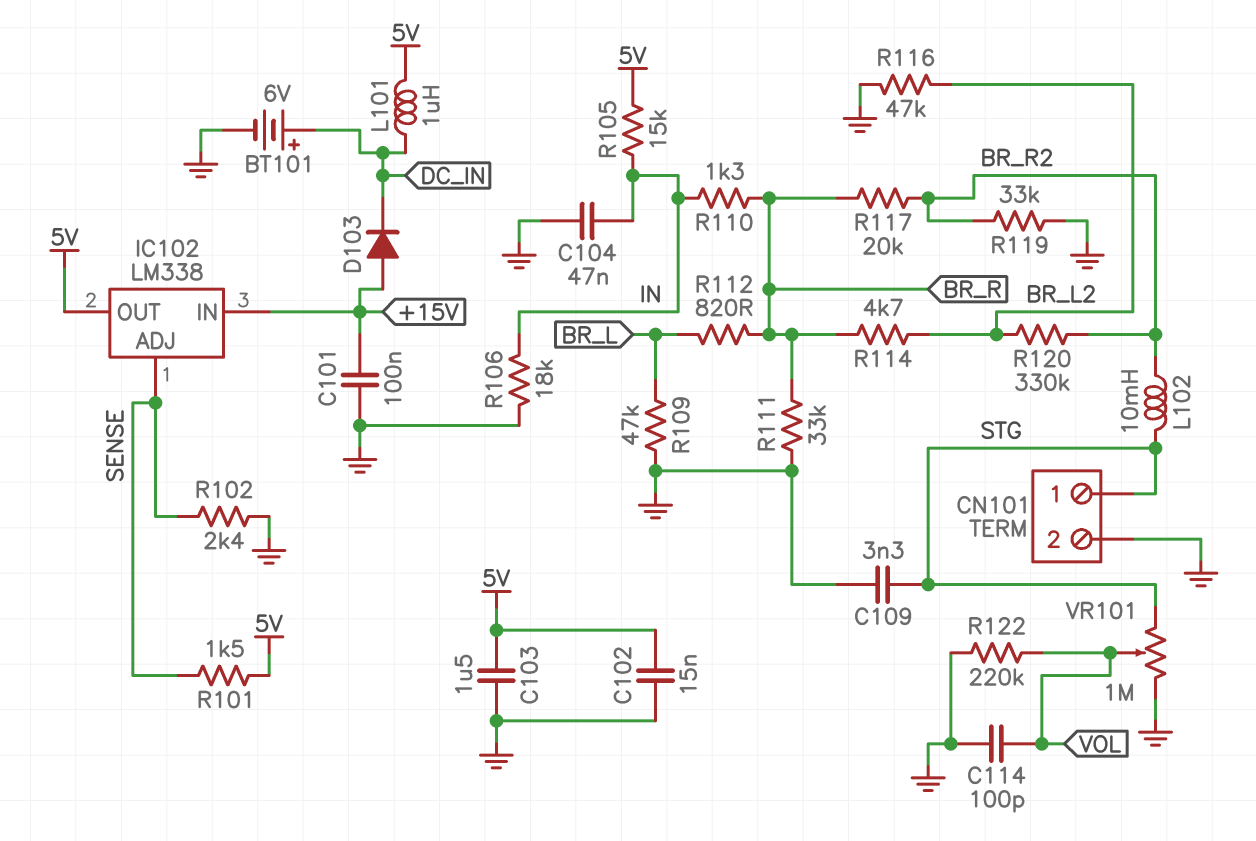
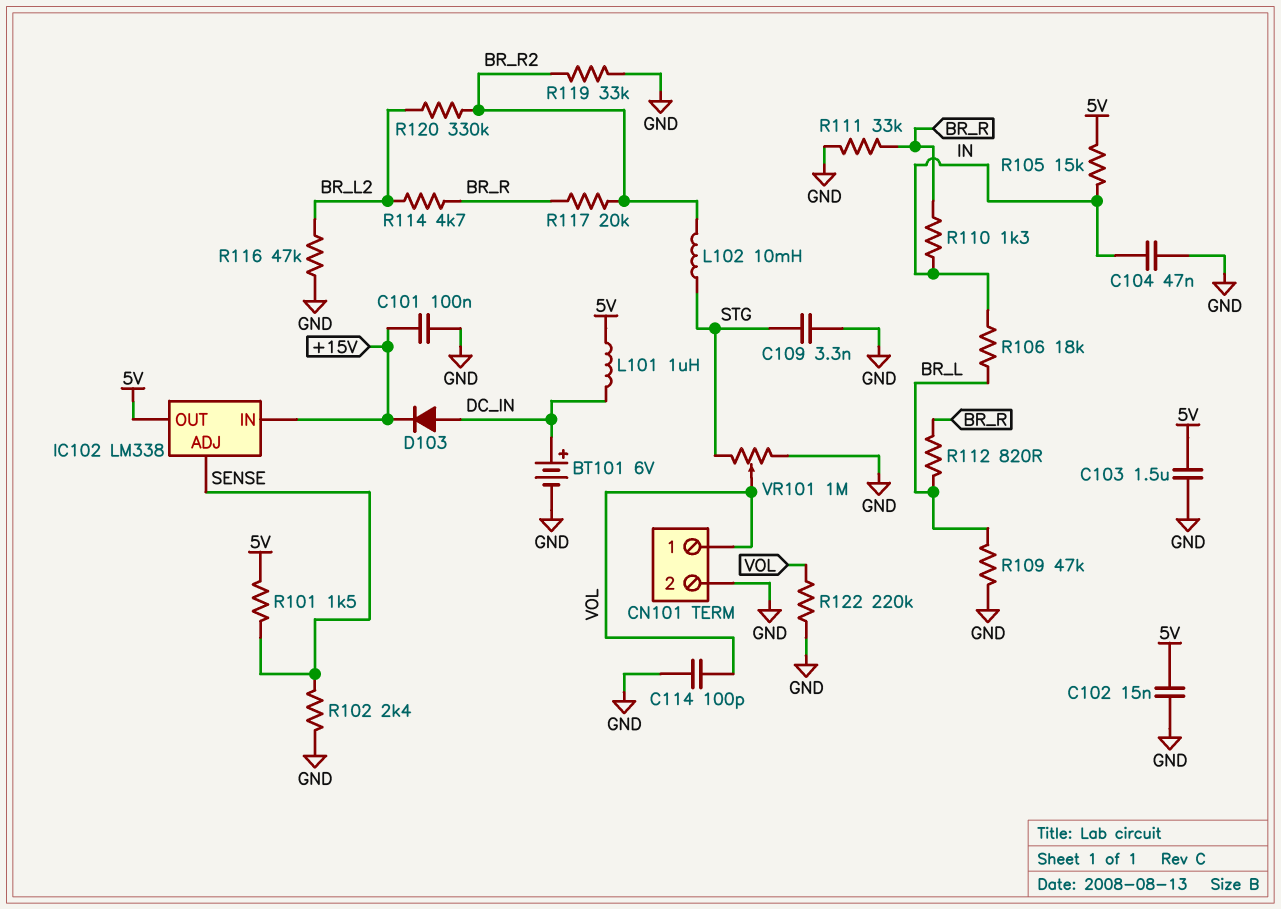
CN101 pin 1: STG -> VOL
D103: diode (A +15V, K DC_IN) -> diode (A DC_IN, K +15V)
R106: 18k (GND, IN) -> 18k (BR_L, IN)

